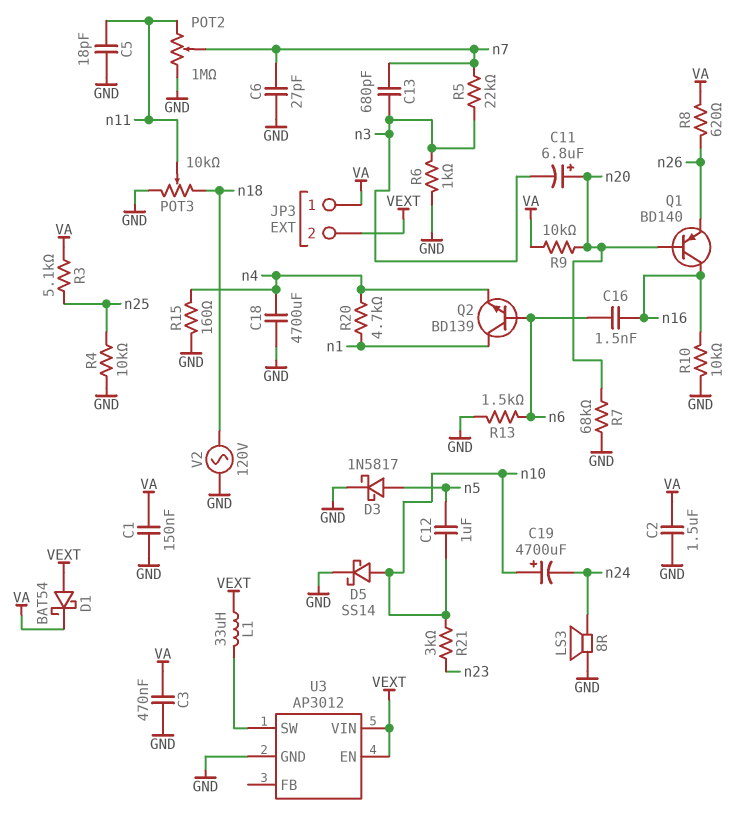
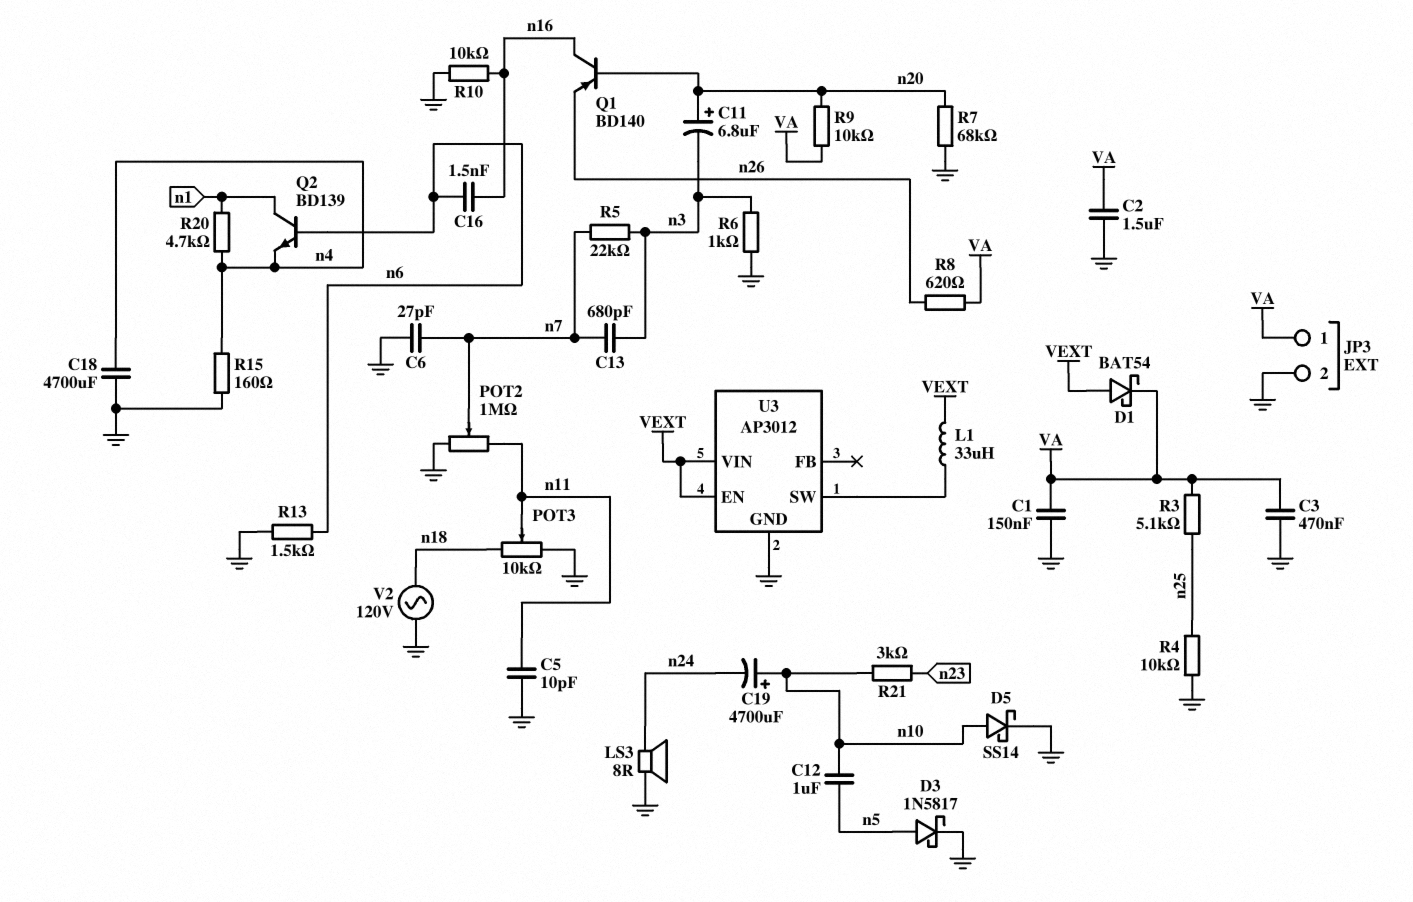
C5: 18pF (GND, n11) -> 10pF (GND, n11)
JP3 pin 2: VEXT -> GND

